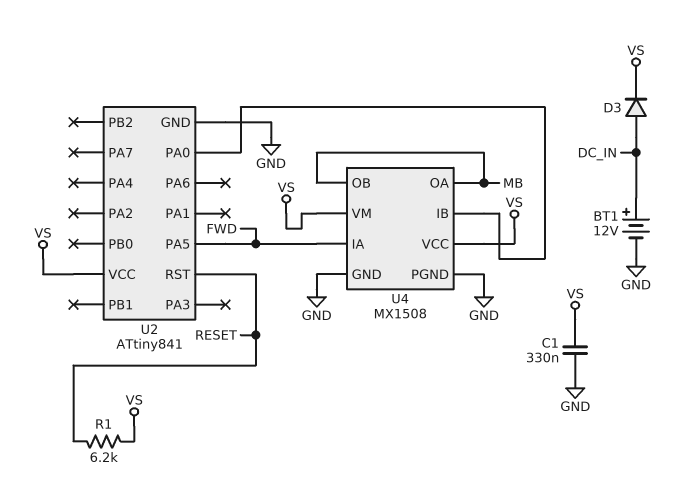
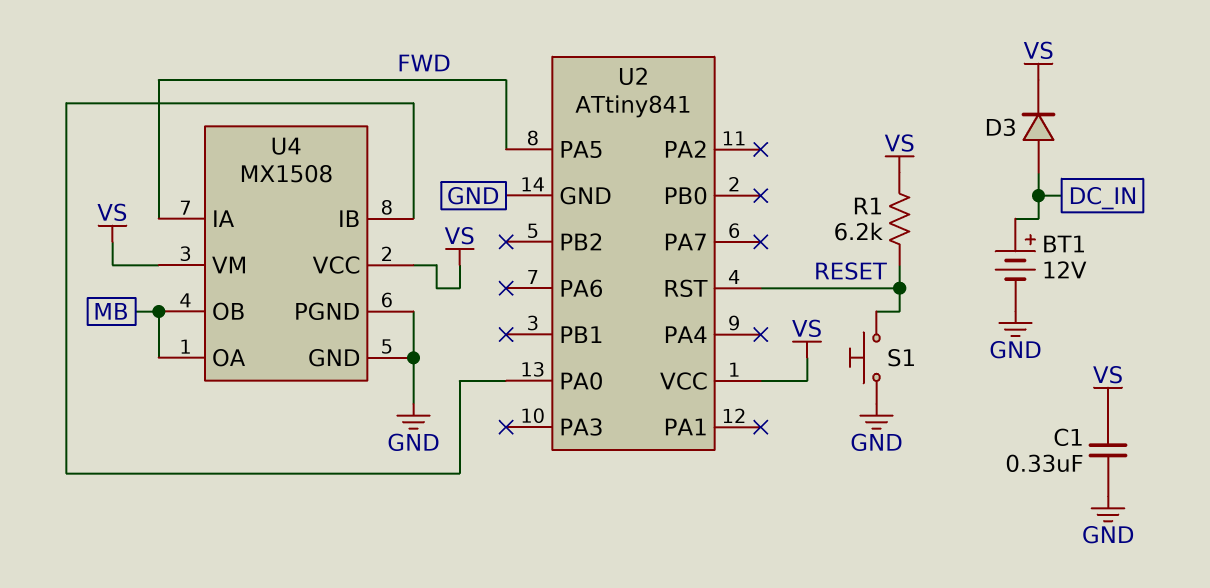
S1: none -> button (GND, RESET)

